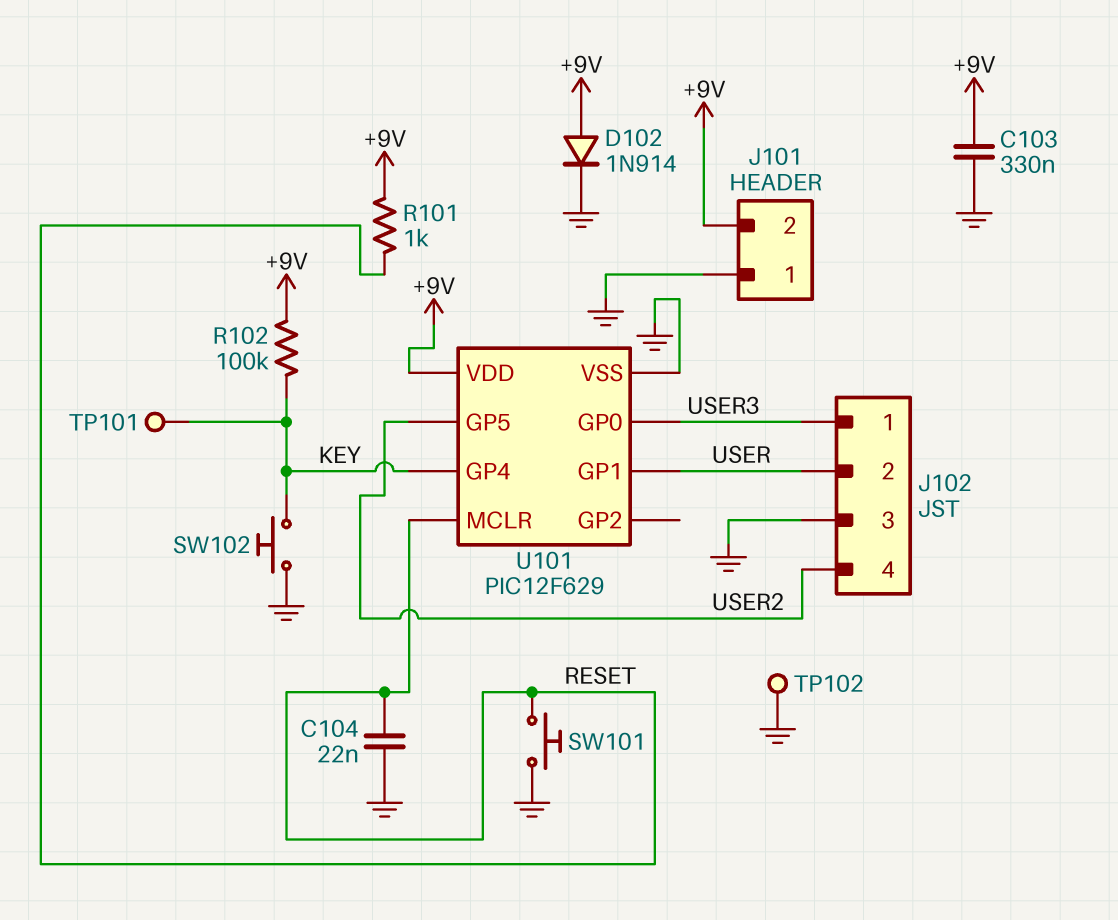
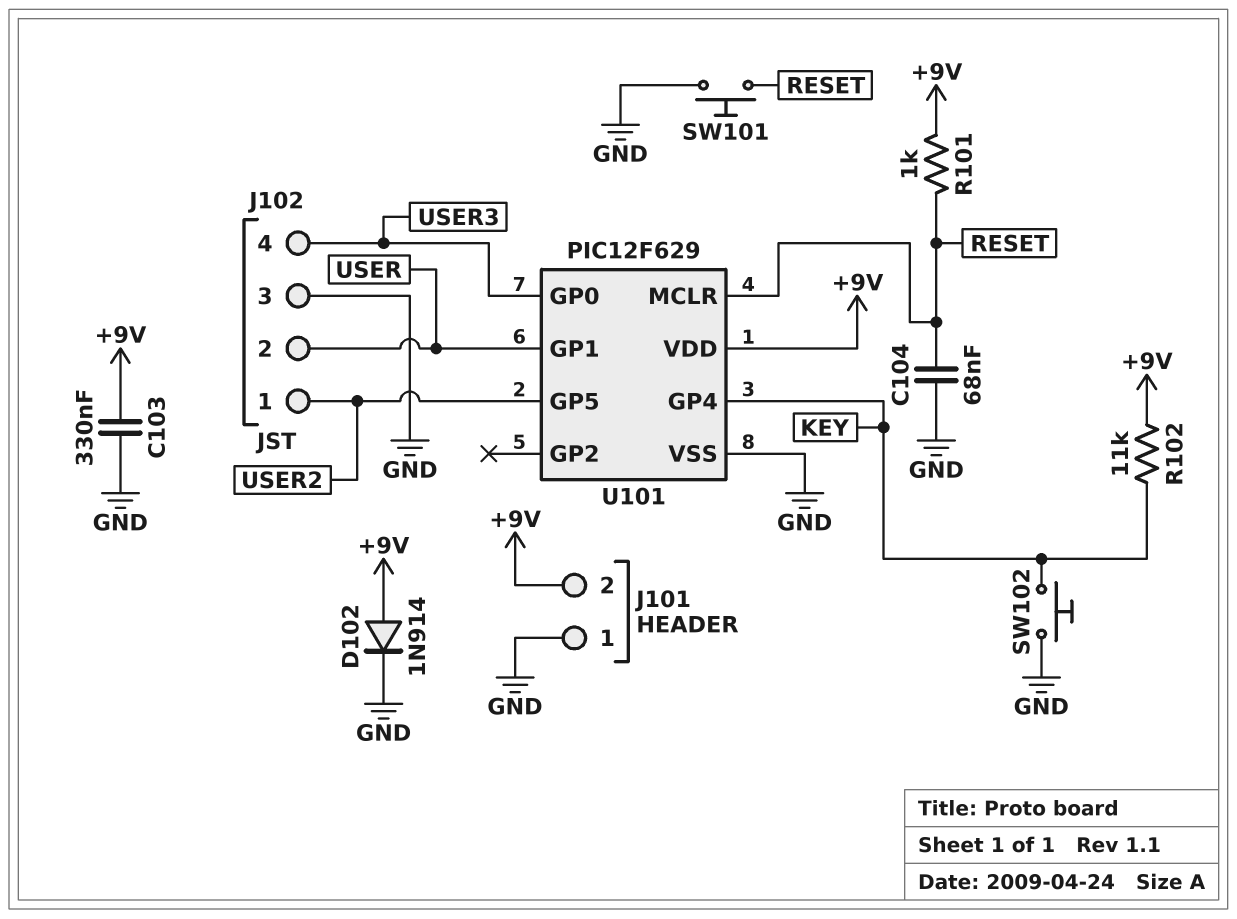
C104: 22nF (GND, RESET) -> 68nF (GND, RESET)
J102 pin 1: USER3 -> USER2
J102 pin 4: USER2 -> USER3
R102: 100k (+9V, KEY) -> 11k (+9V, KEY)
TP101: test point (KEY) -> none
TP102: test point (GND) -> none

